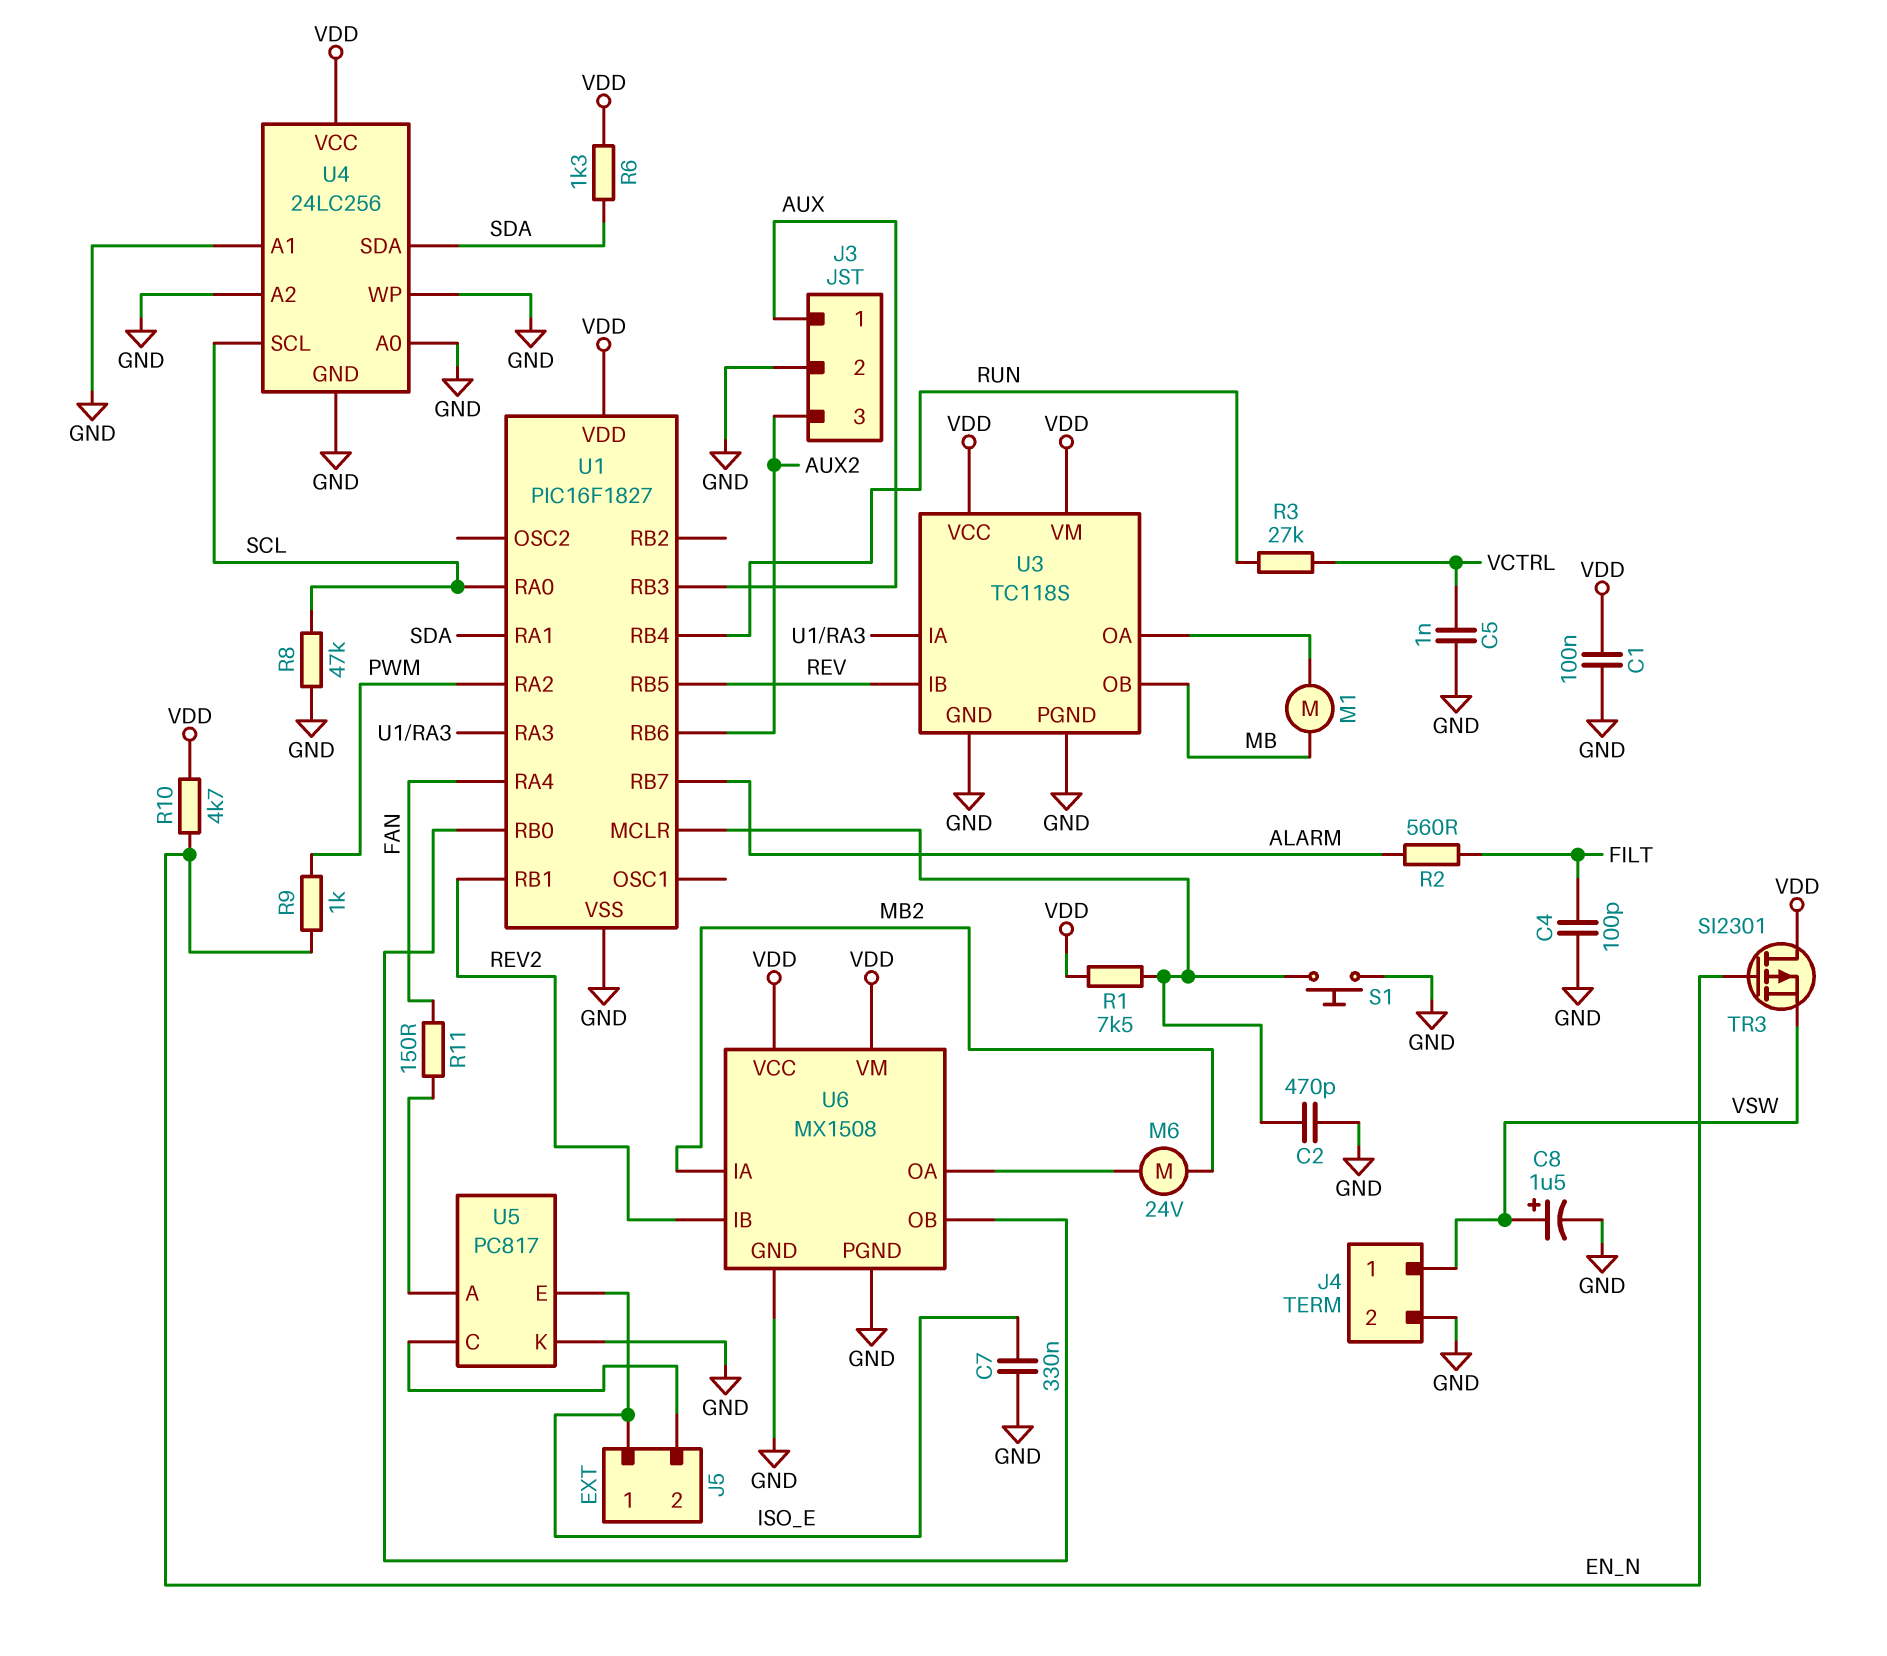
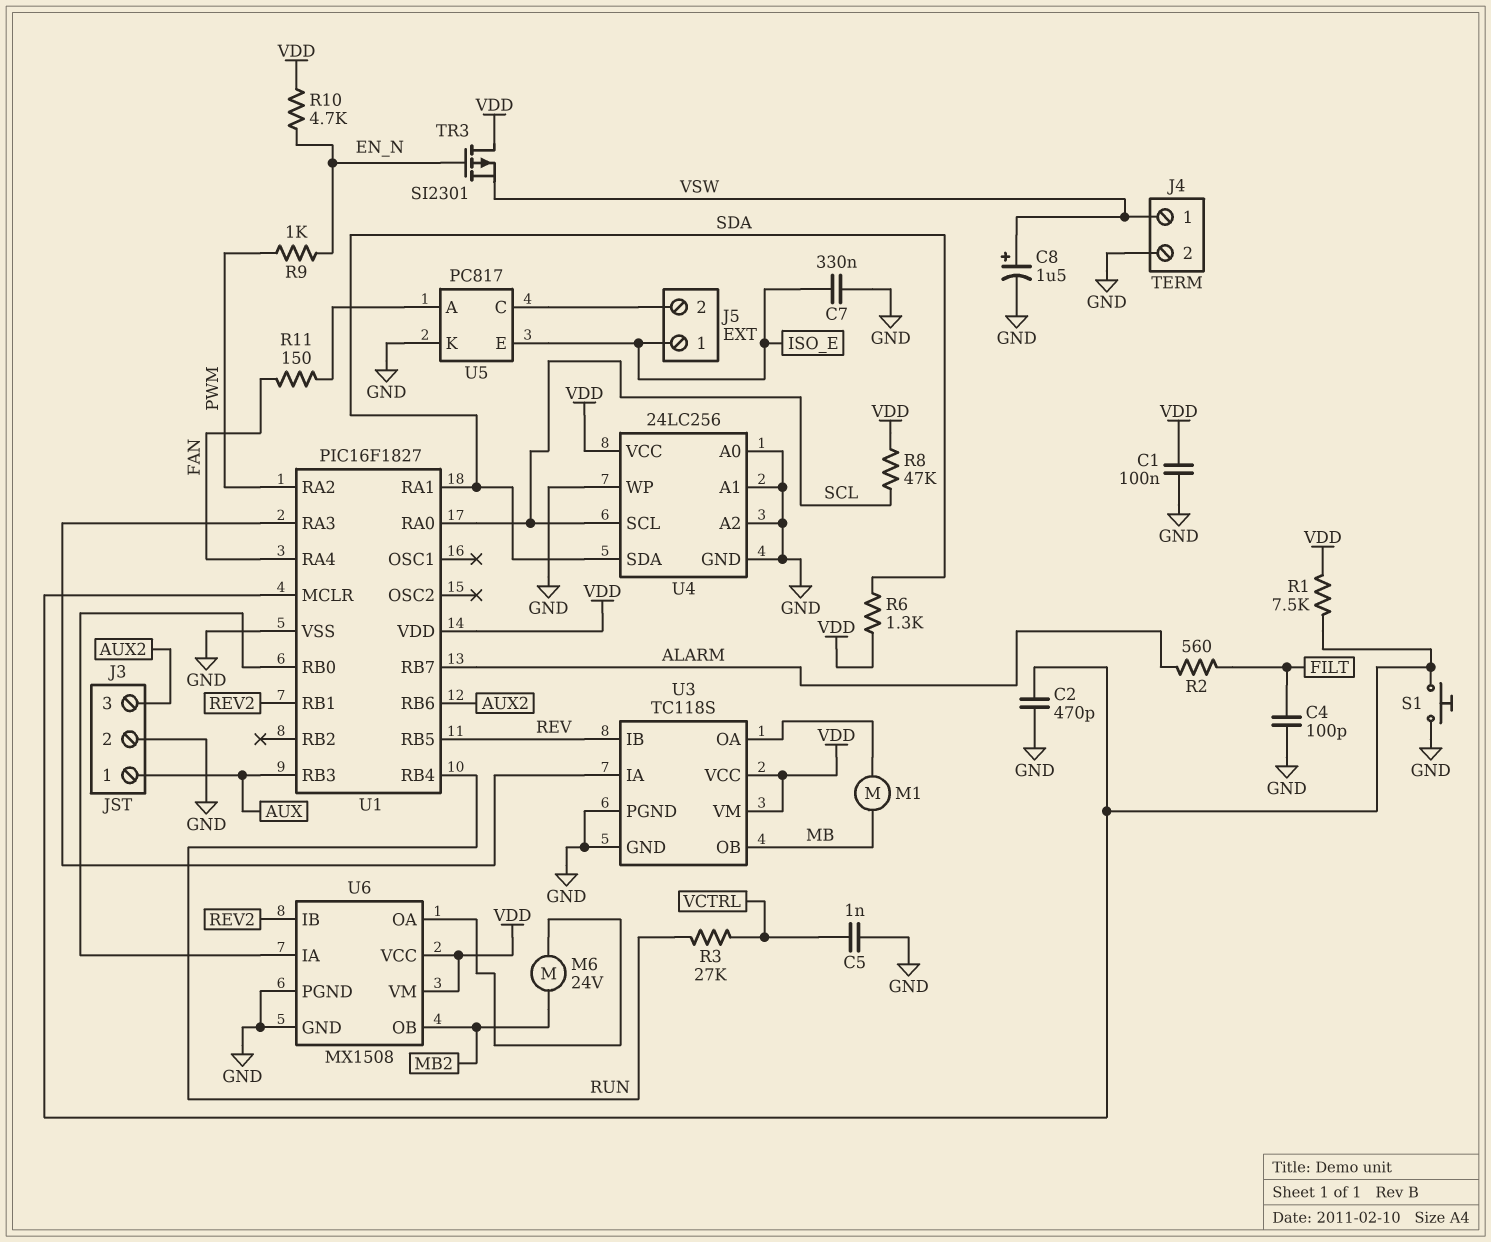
R8: 47k (GND, SCL) -> 47k (SCL, VDD)
U6 pin IA: MB2 -> U1/RB0
U6 pin OB: U1/RB0 -> MB2

